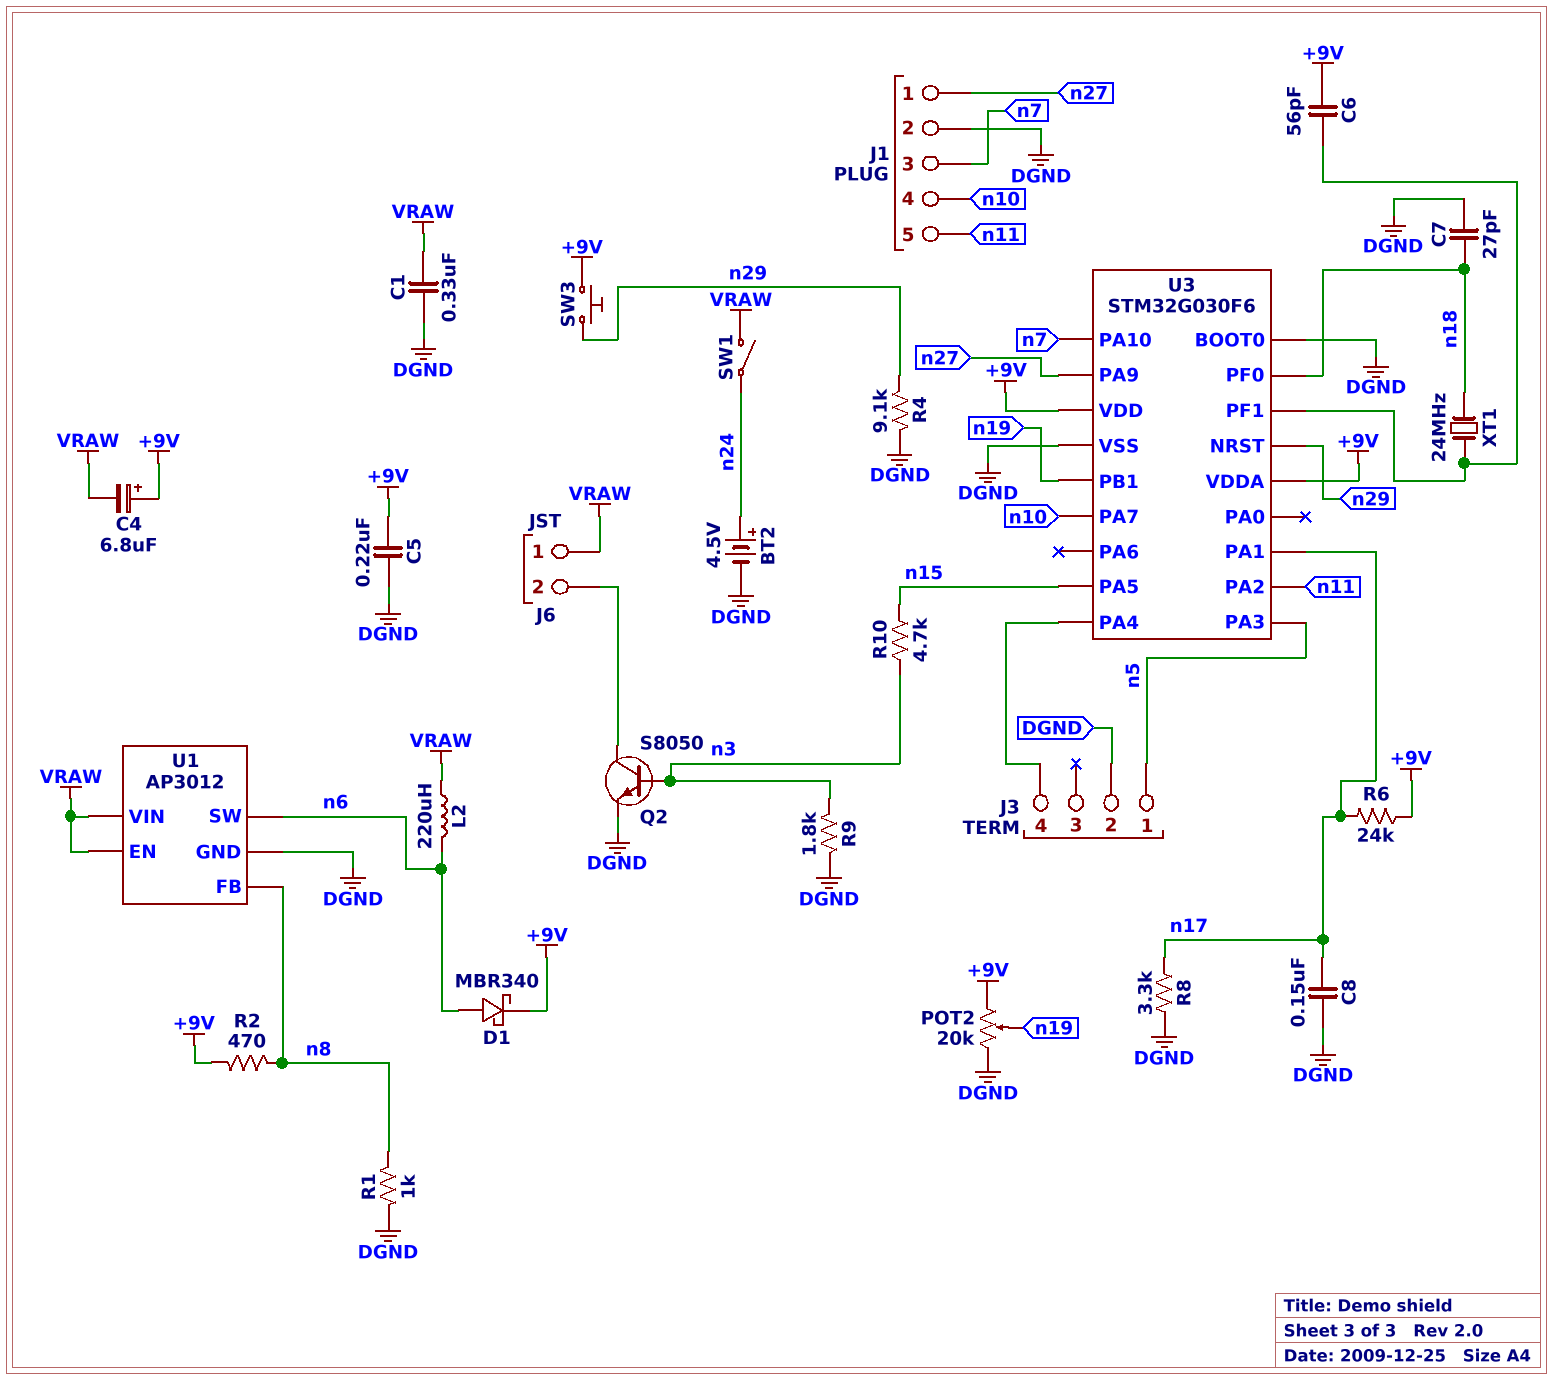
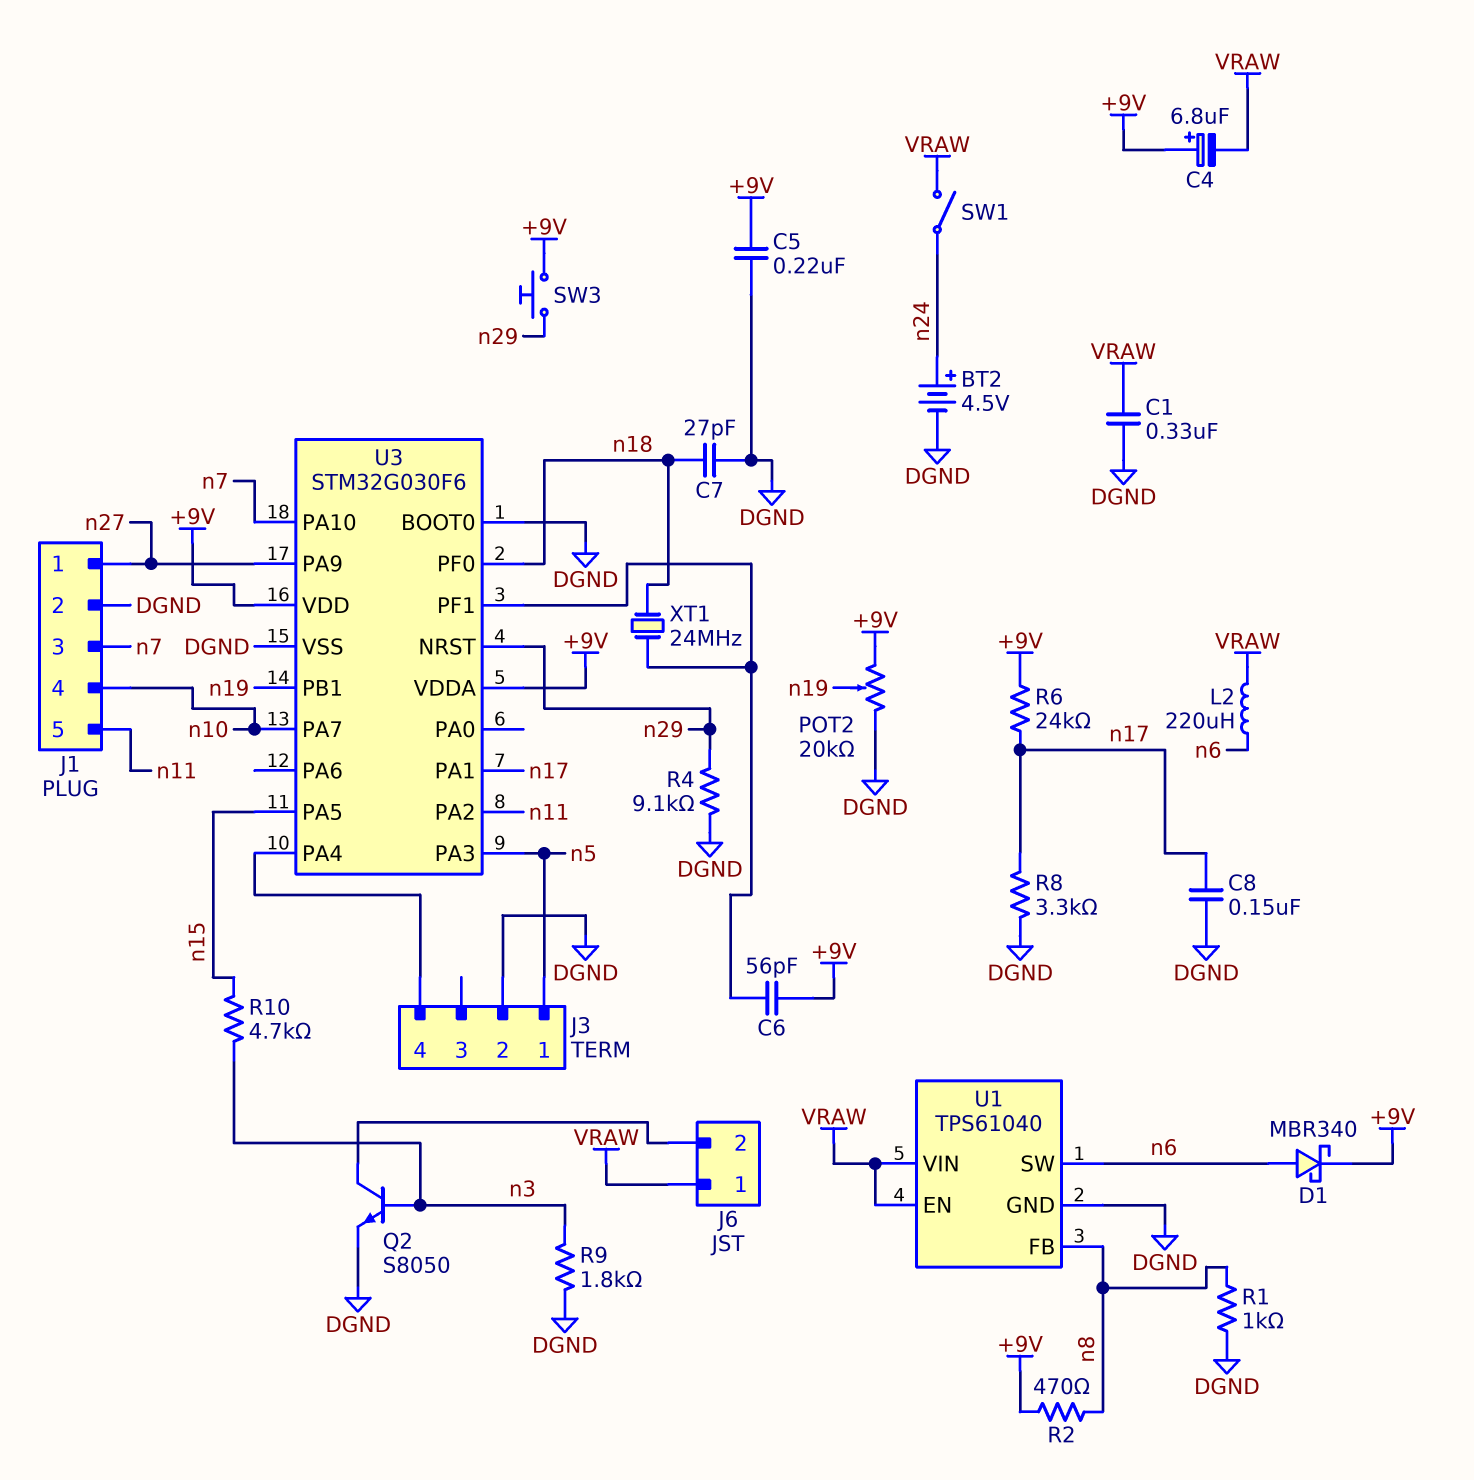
U1: AP3012 -> TPS61040

